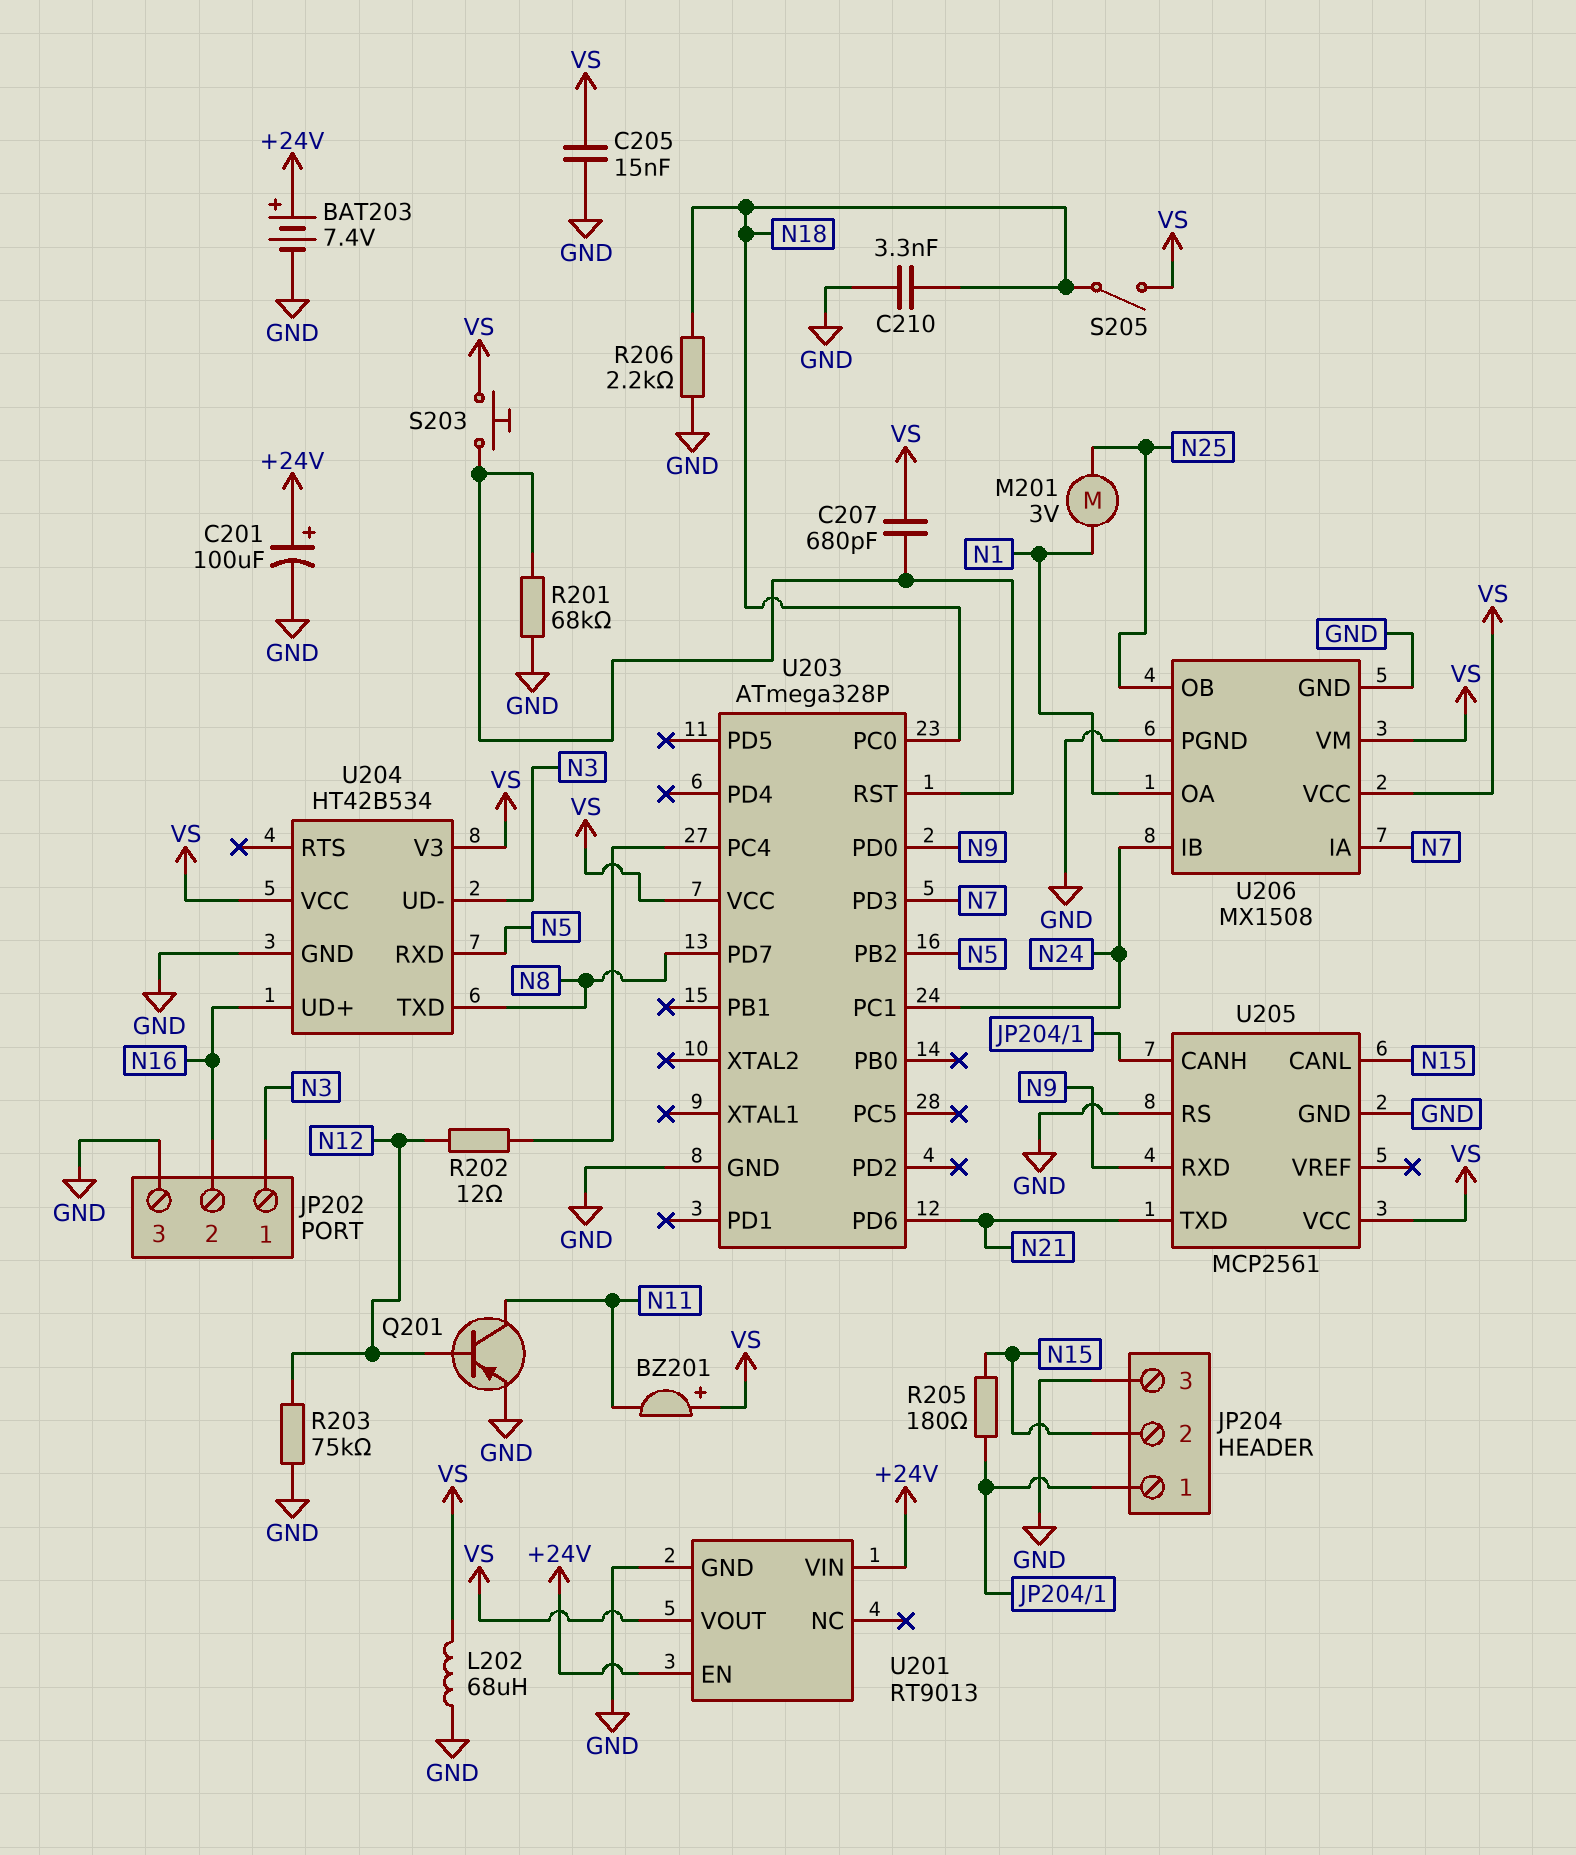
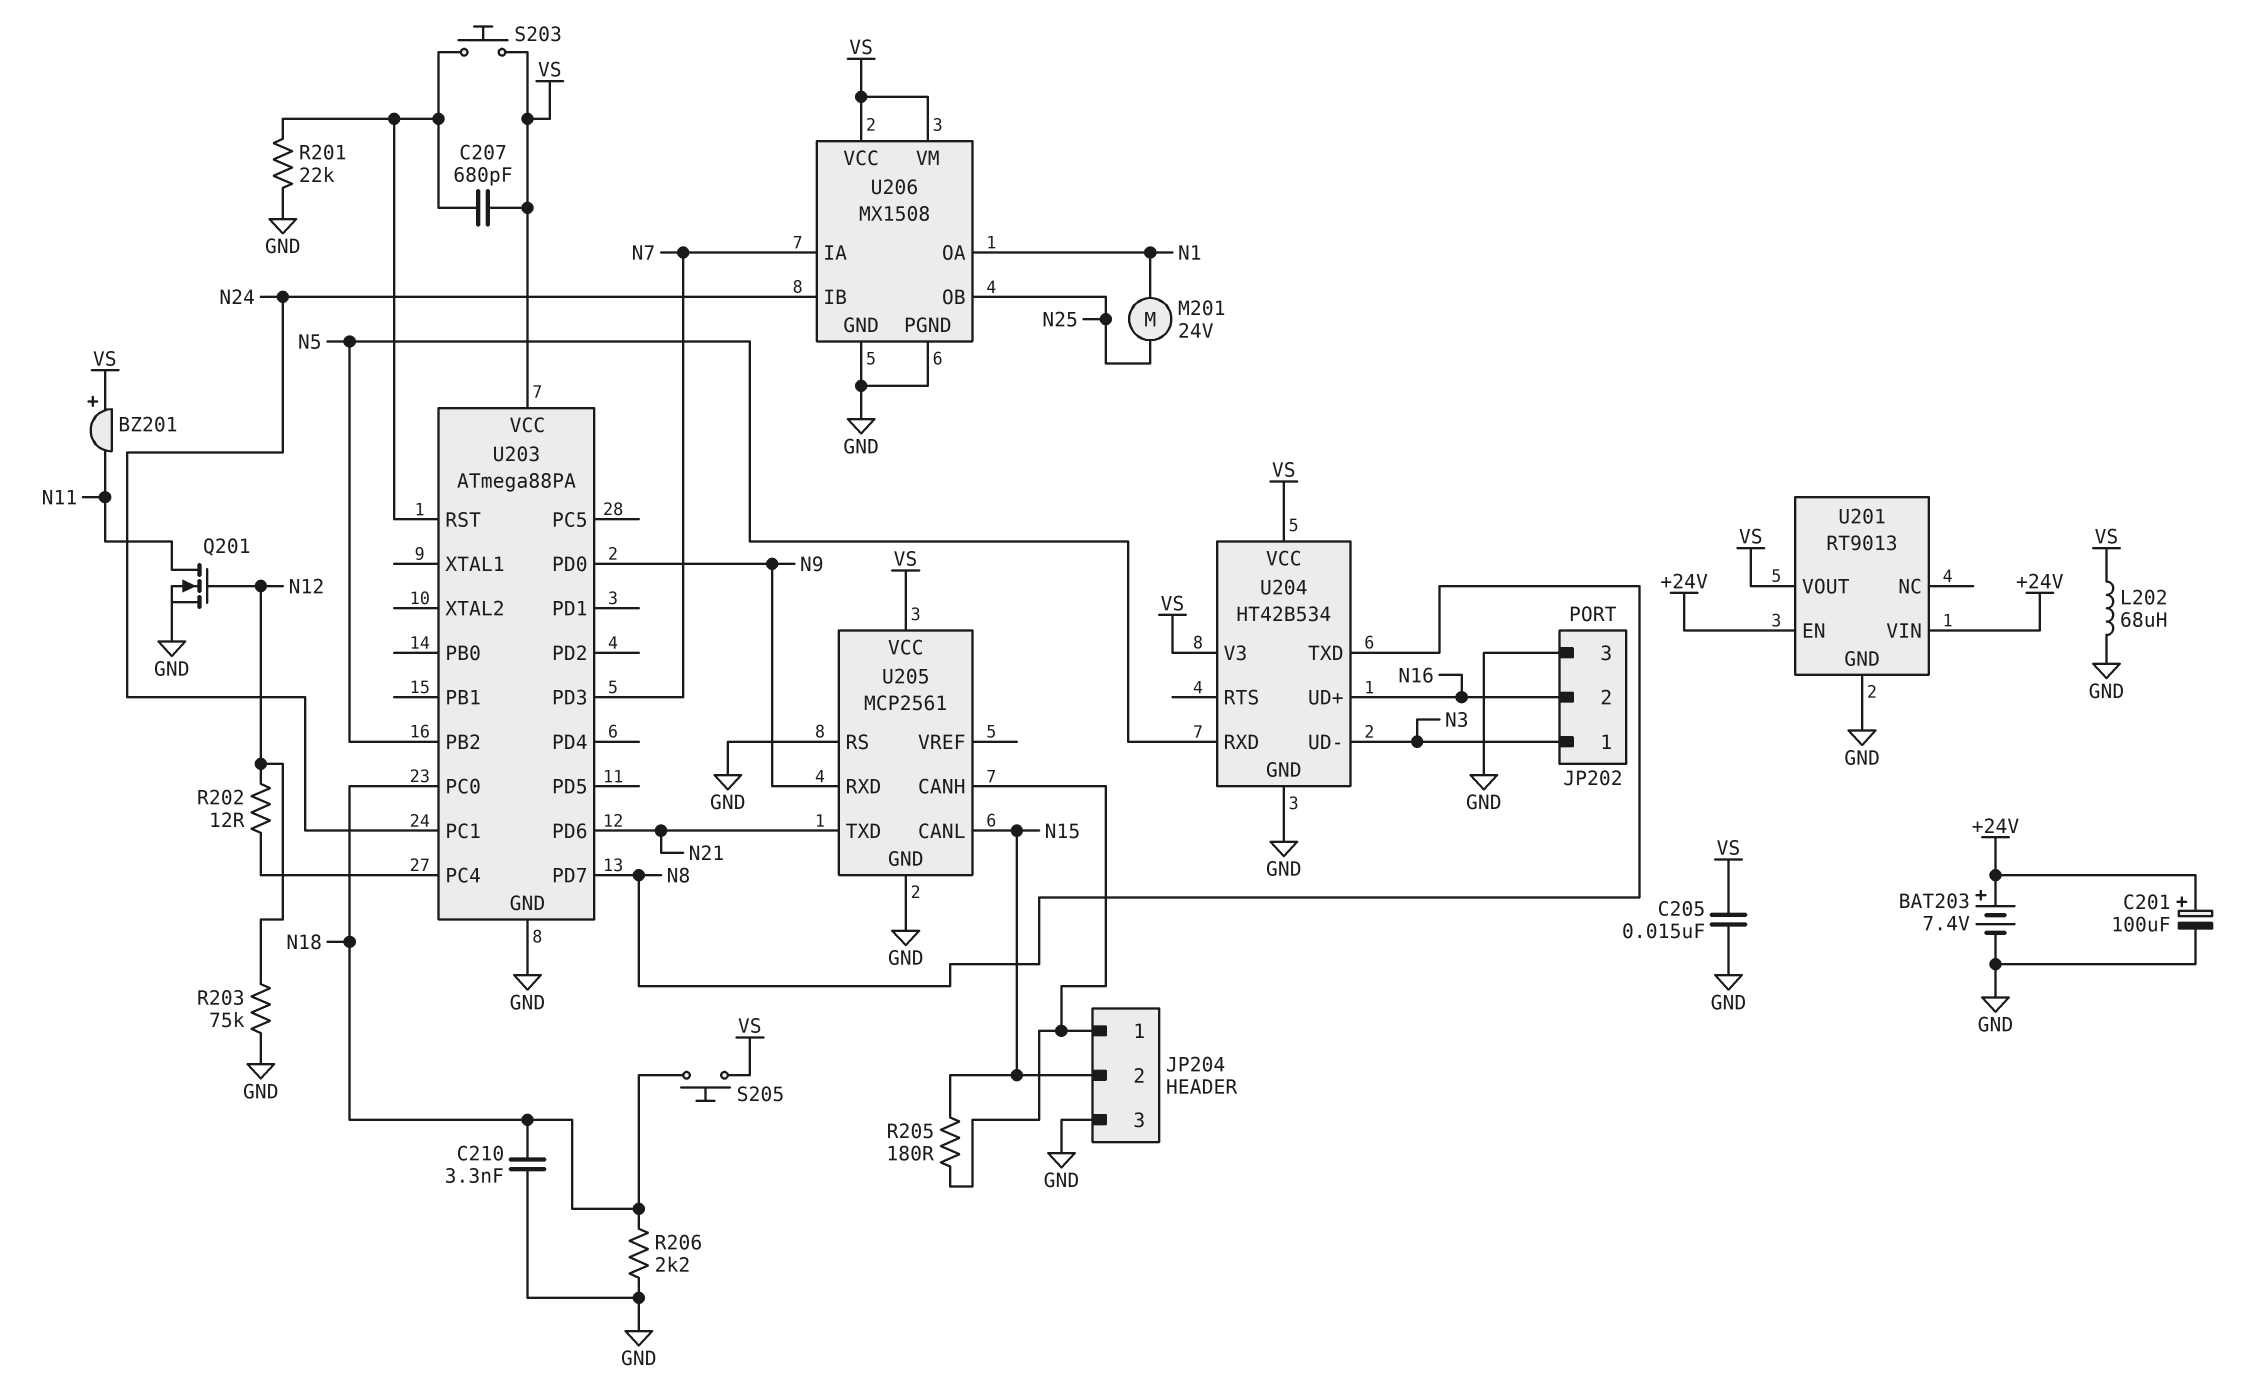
M201: motor 3V (N1, N25) -> motor 24V (N1, N25)
Q201: PNP (B N12, C N11, E GND) -> NMOS (G N12, D N11, S GND)
R201: 68k (GND, U203/RST) -> 22k (GND, U203/RST)
S205: switch (N18, VS) -> button (N18, VS)
U203: ATmega328P -> ATmega88PA

